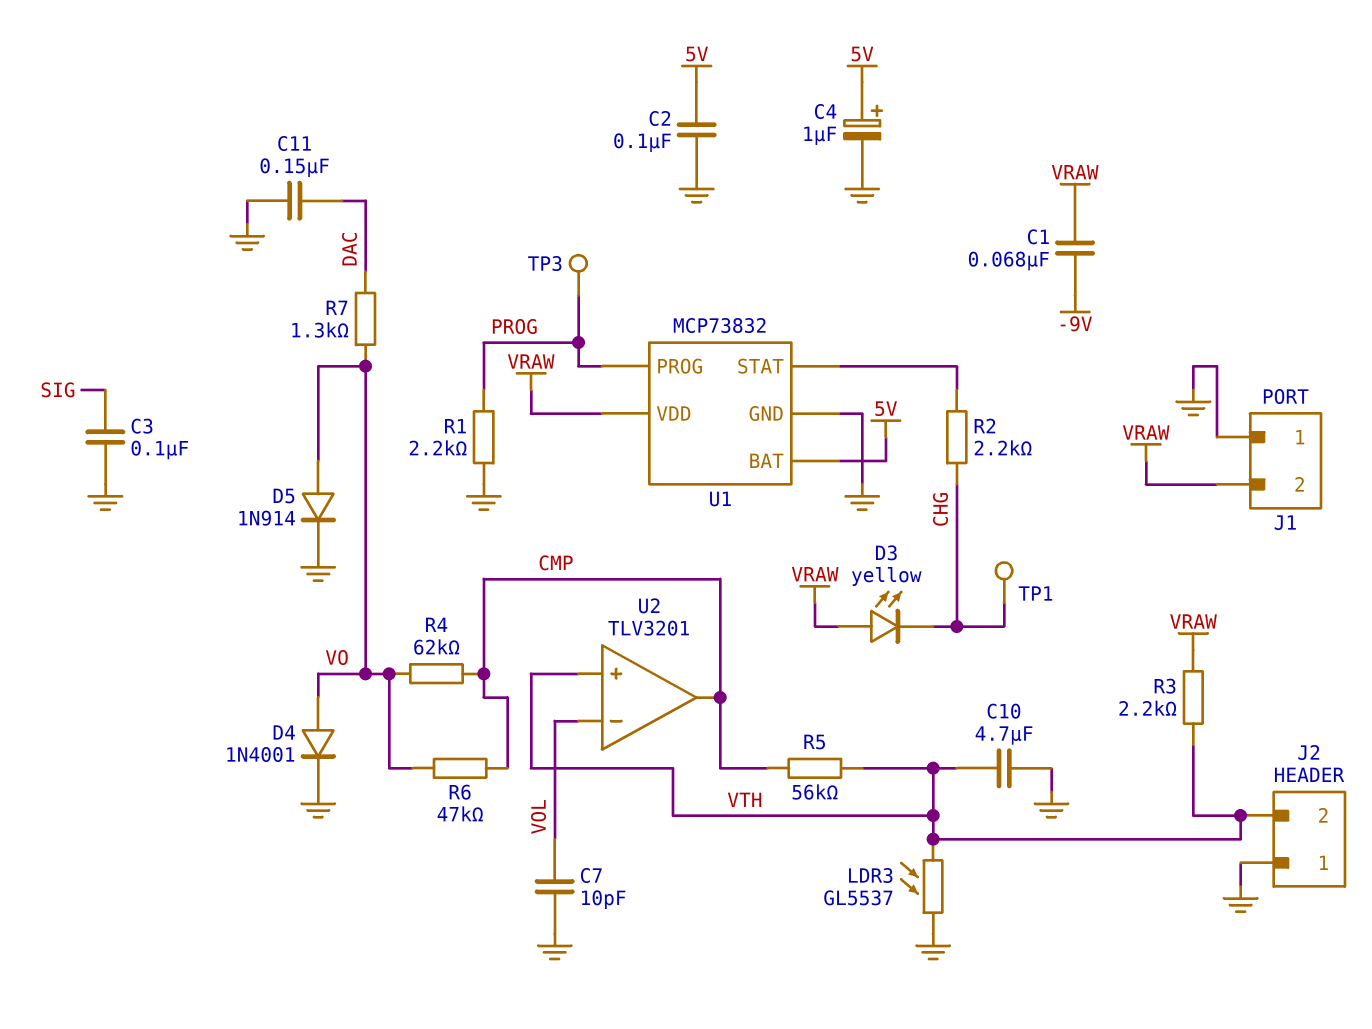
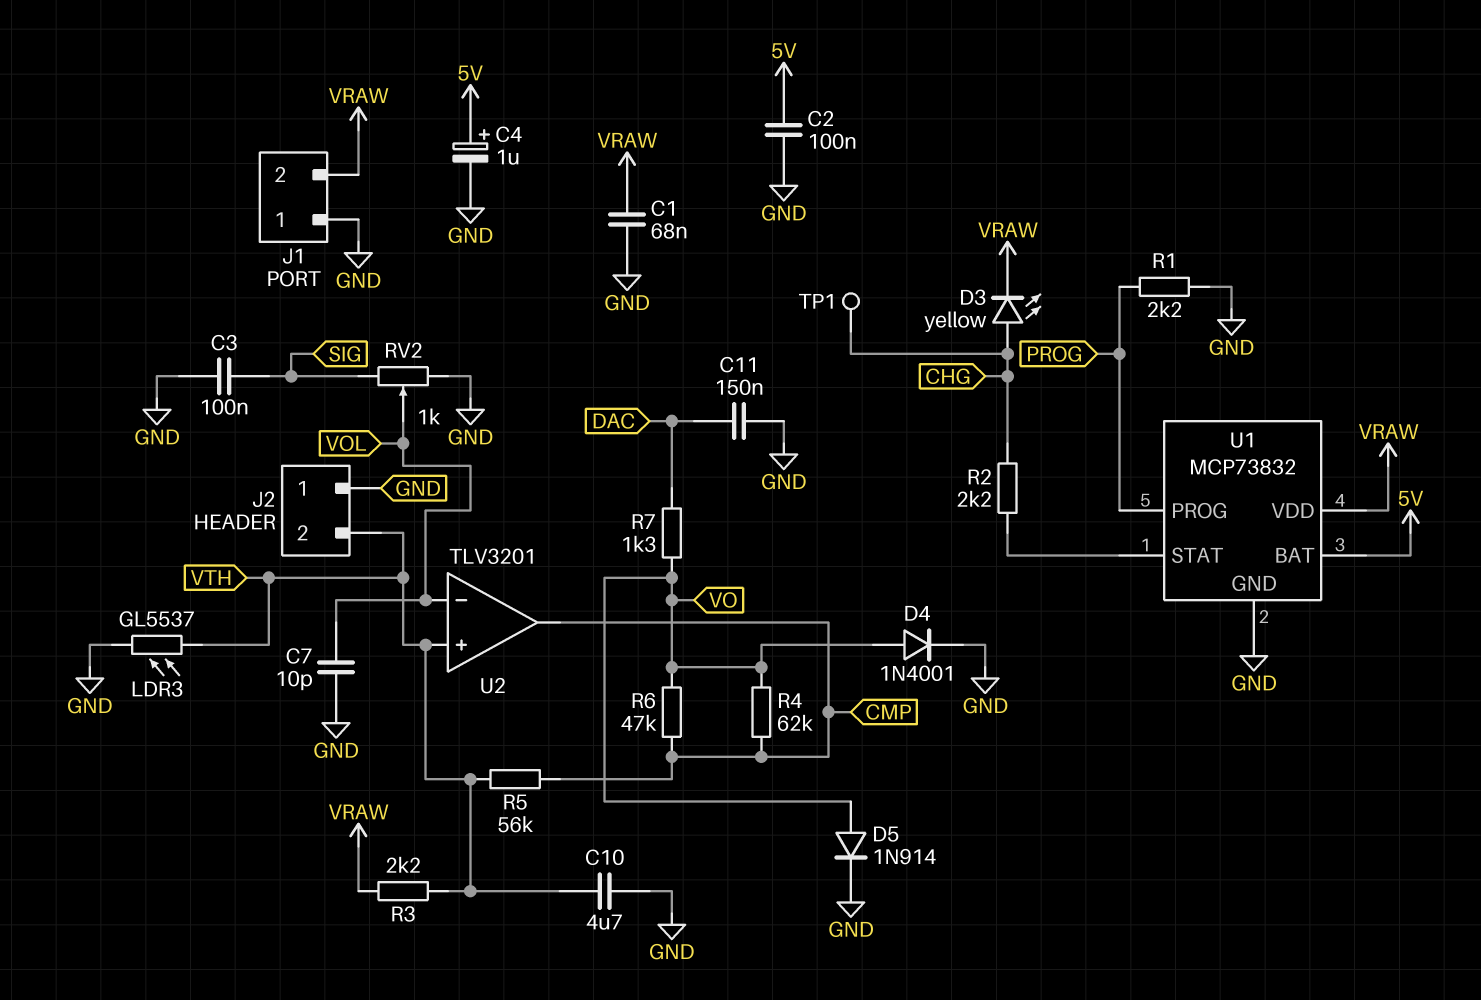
C1: 68nF (-9V, VRAW) -> 68nF (GND, VRAW)
D3: LED yellow (A VRAW, K CHG) -> LED yellow (A CHG, K VRAW)
RV2: none -> 1k (GND, SIG, wiper VOL)
TP3: test point (PROG) -> none

